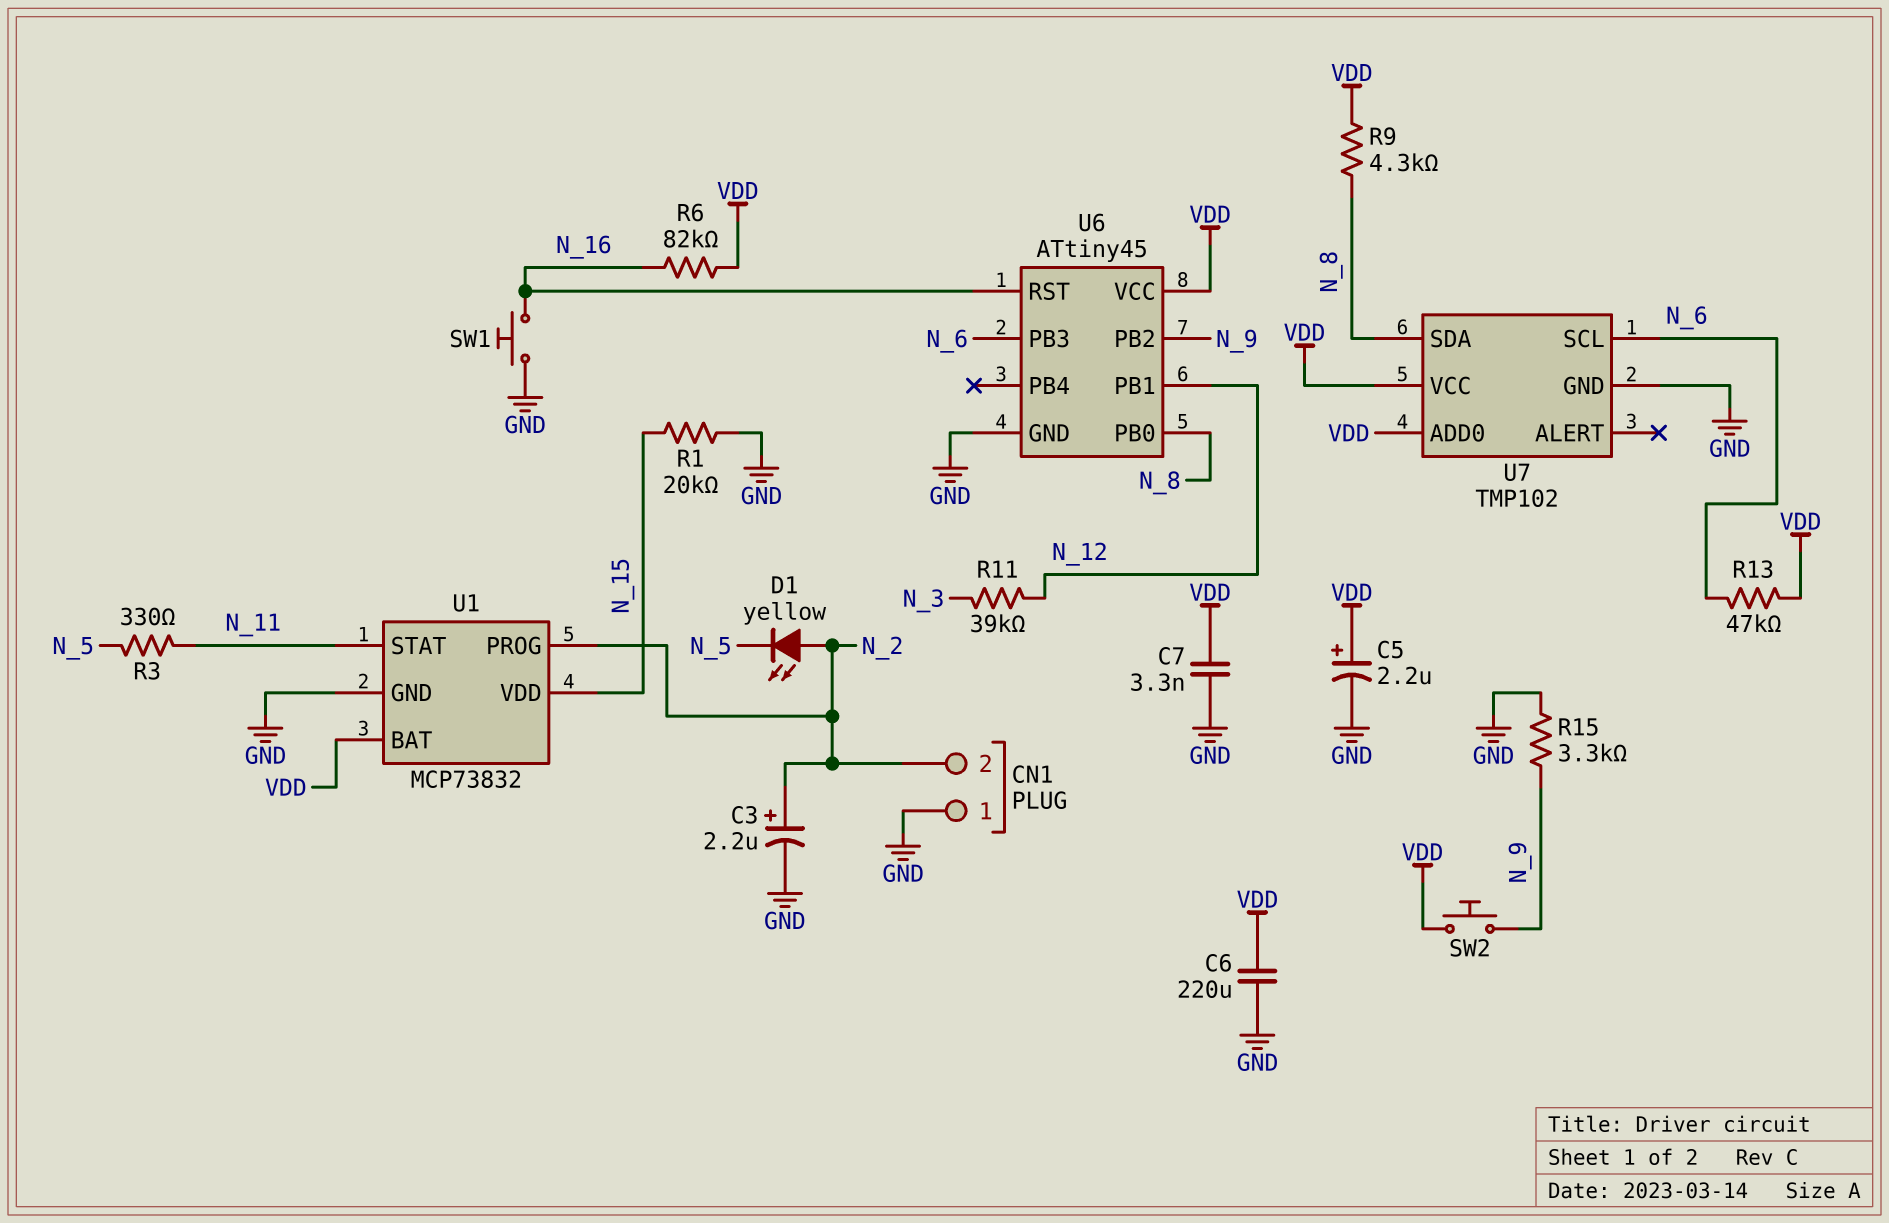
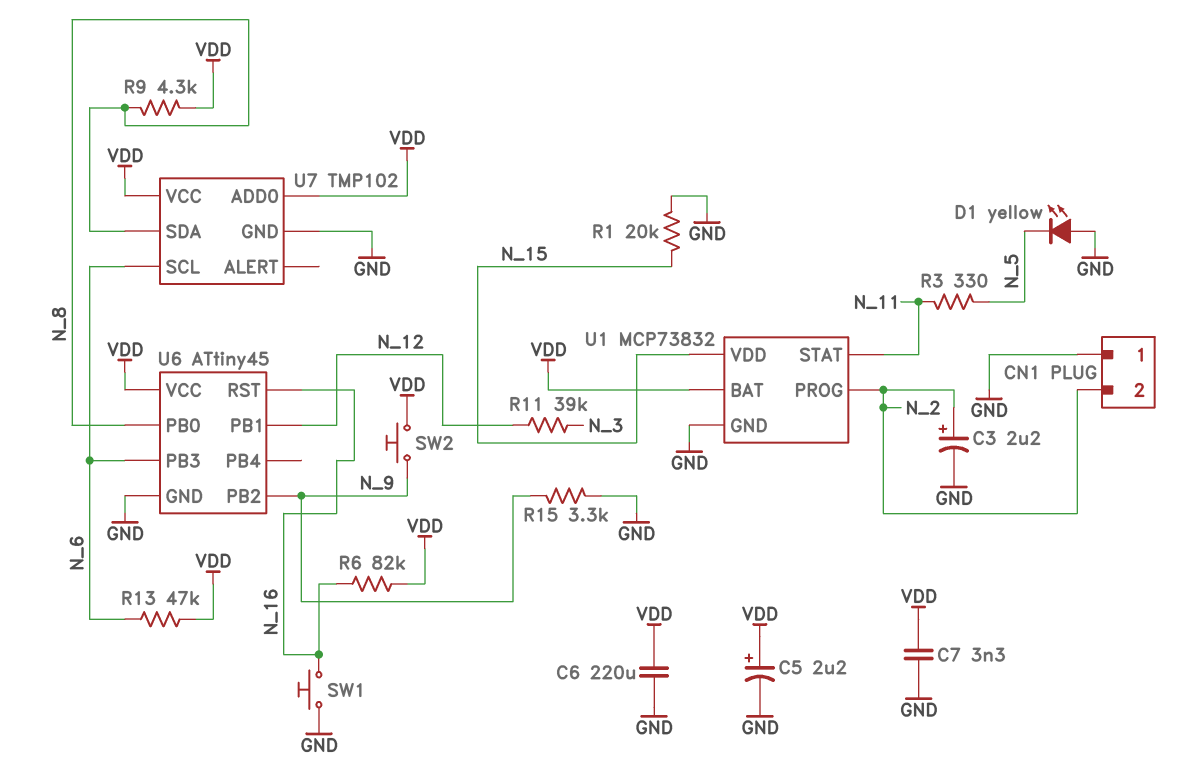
D1: LED yellow (A N_2, K N_5) -> LED yellow (A GND, K N_5)

